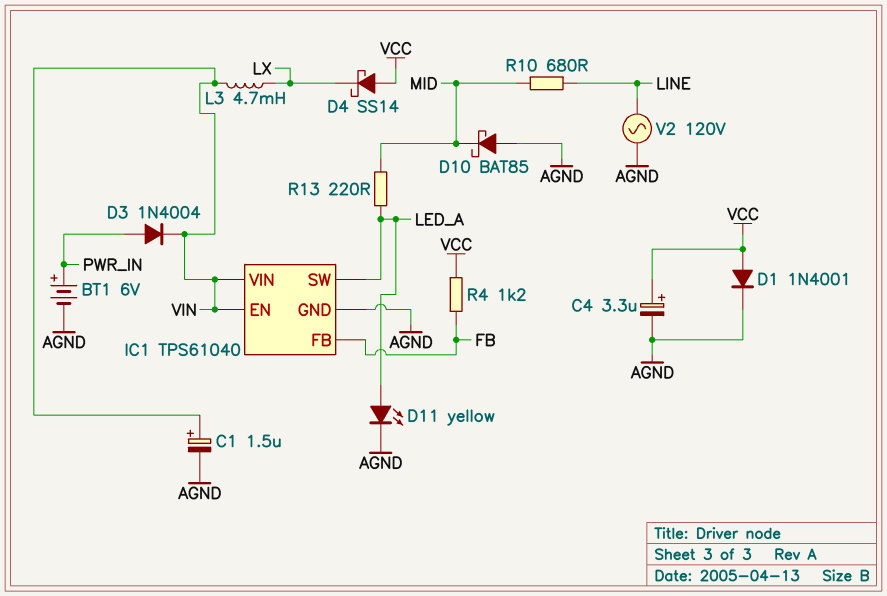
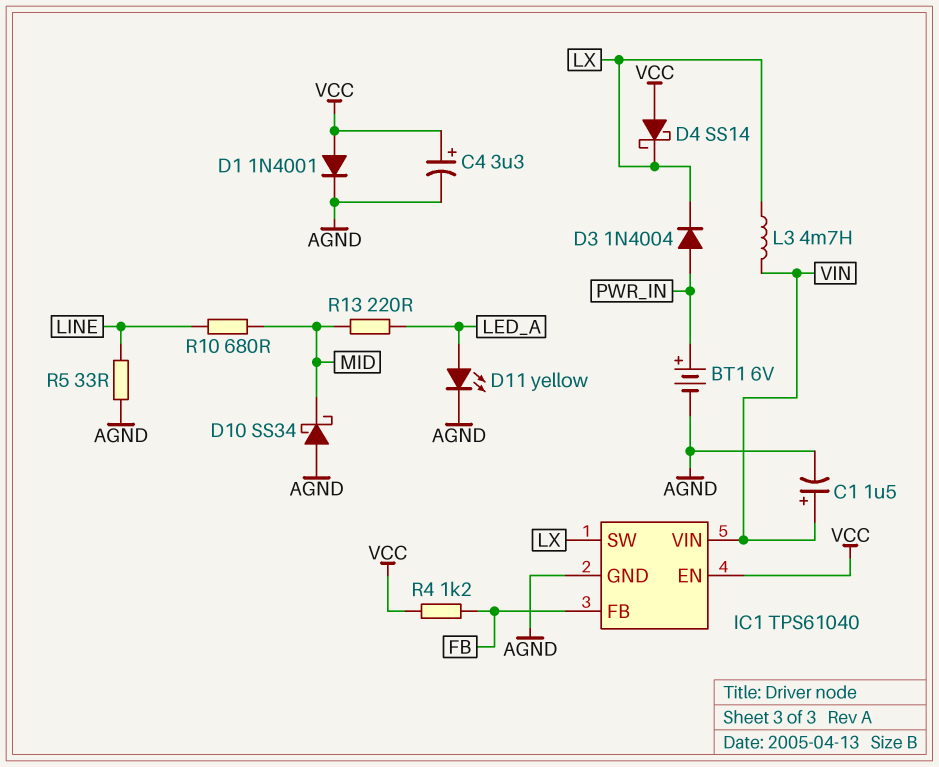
D3: diode 1N4004 (A PWR_IN, K VIN) -> diode 1N4004 (A PWR_IN, K LX)
D10: schottky BAT85 (A AGND, K MID) -> schottky SS34 (A AGND, K MID)
IC1 pin EN: VIN -> VCC
IC1 pin SW: LED_A -> LX
R5: none -> 33 (AGND, LINE)
V2: AC 120V (AGND, LINE) -> none

